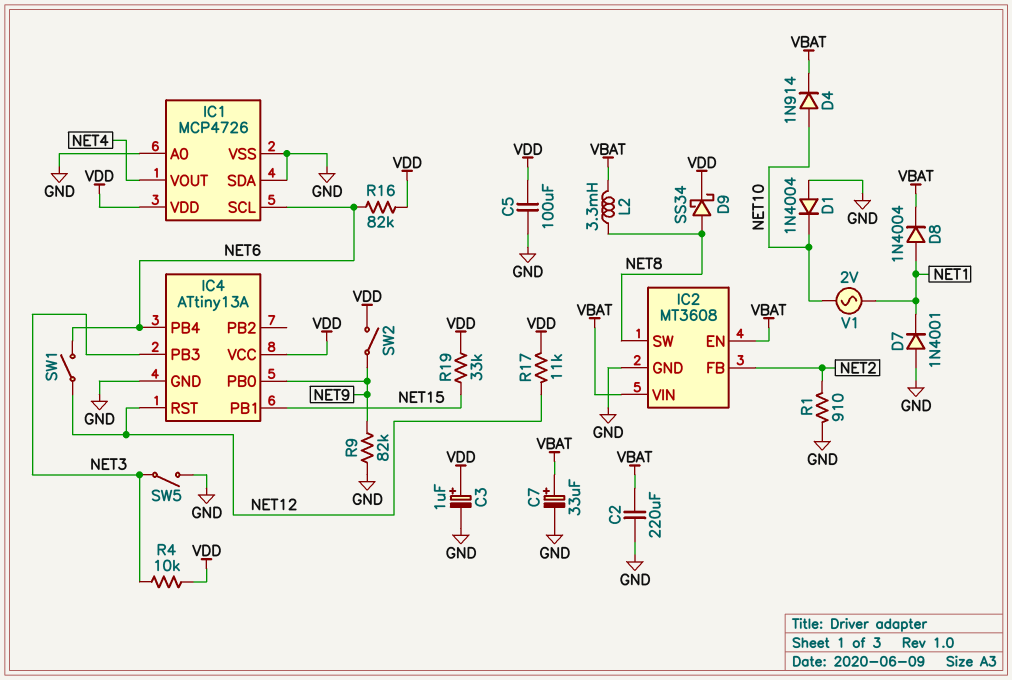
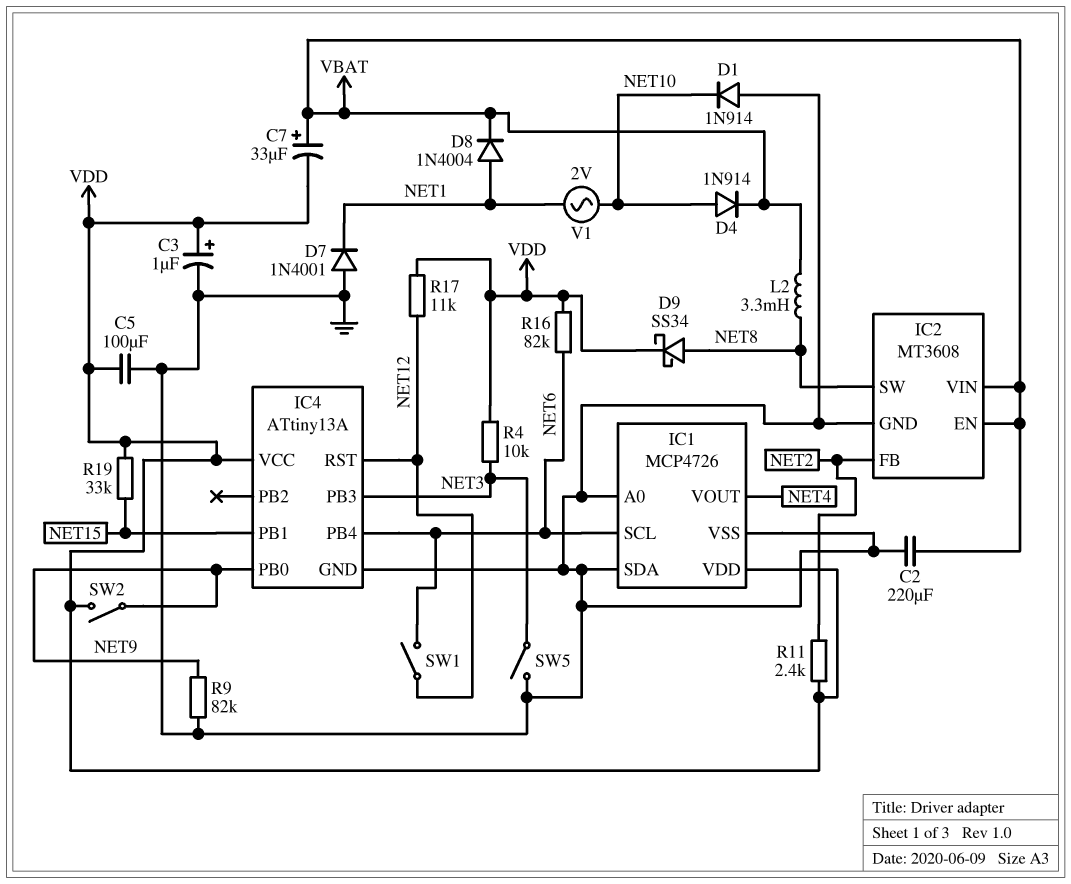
C7: 33uF (plus VBAT, minus GND) -> 33uF (plus VBAT, minus VDD)
D1: diode 1N4004 (A GND, K NET10) -> diode 1N914 (A GND, K NET10)
R1: 910 (GND, NET2) -> none
R11: none -> 2.4k (NET2, VDD)

